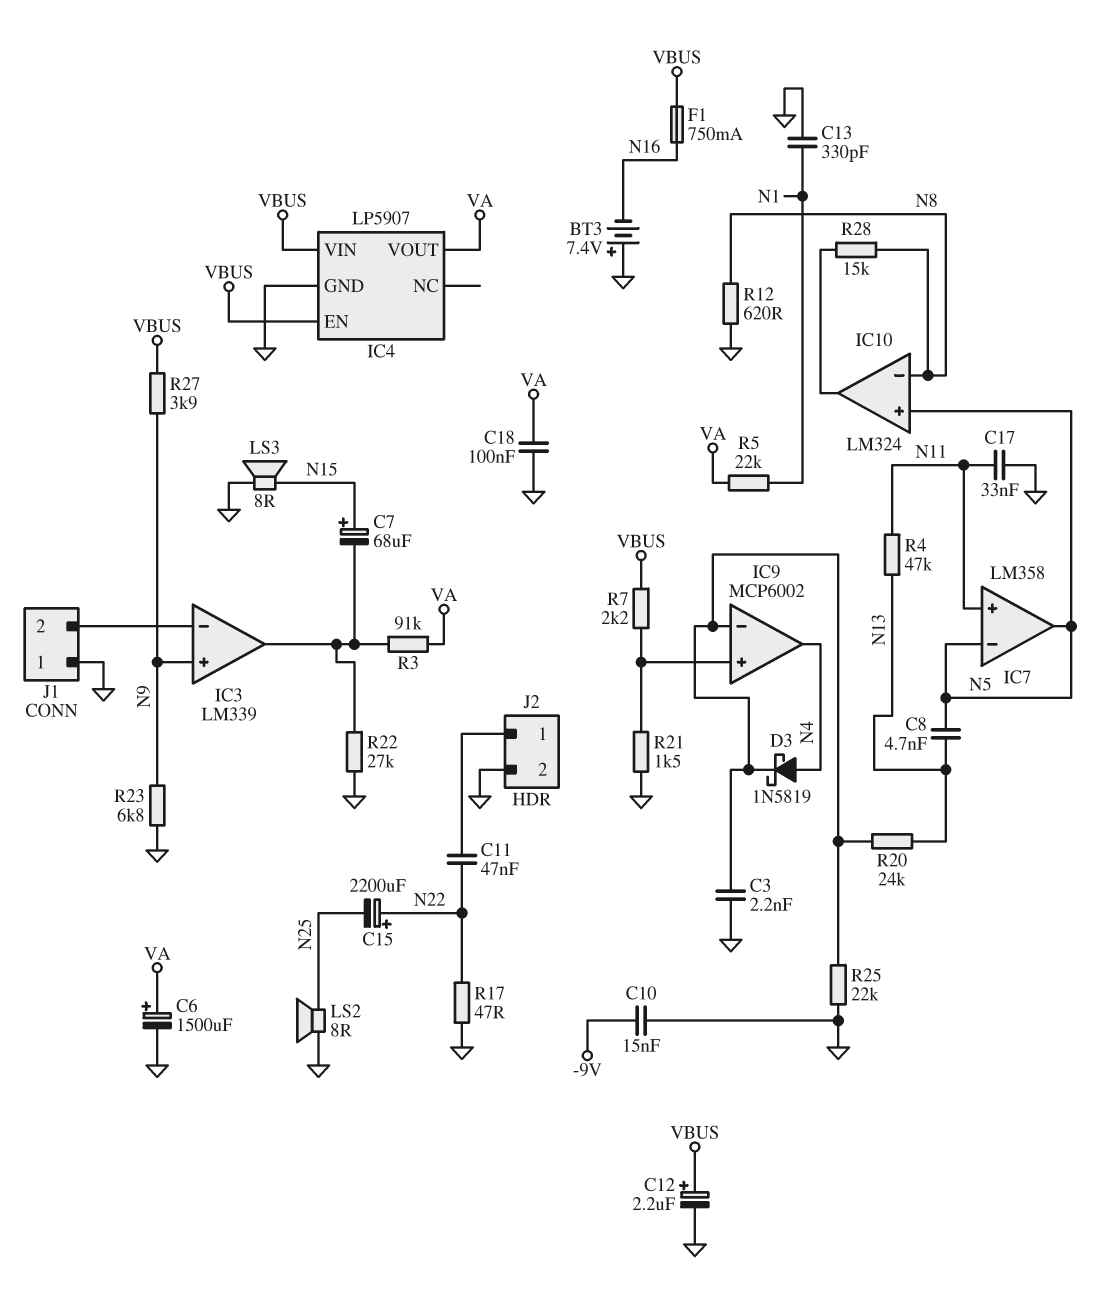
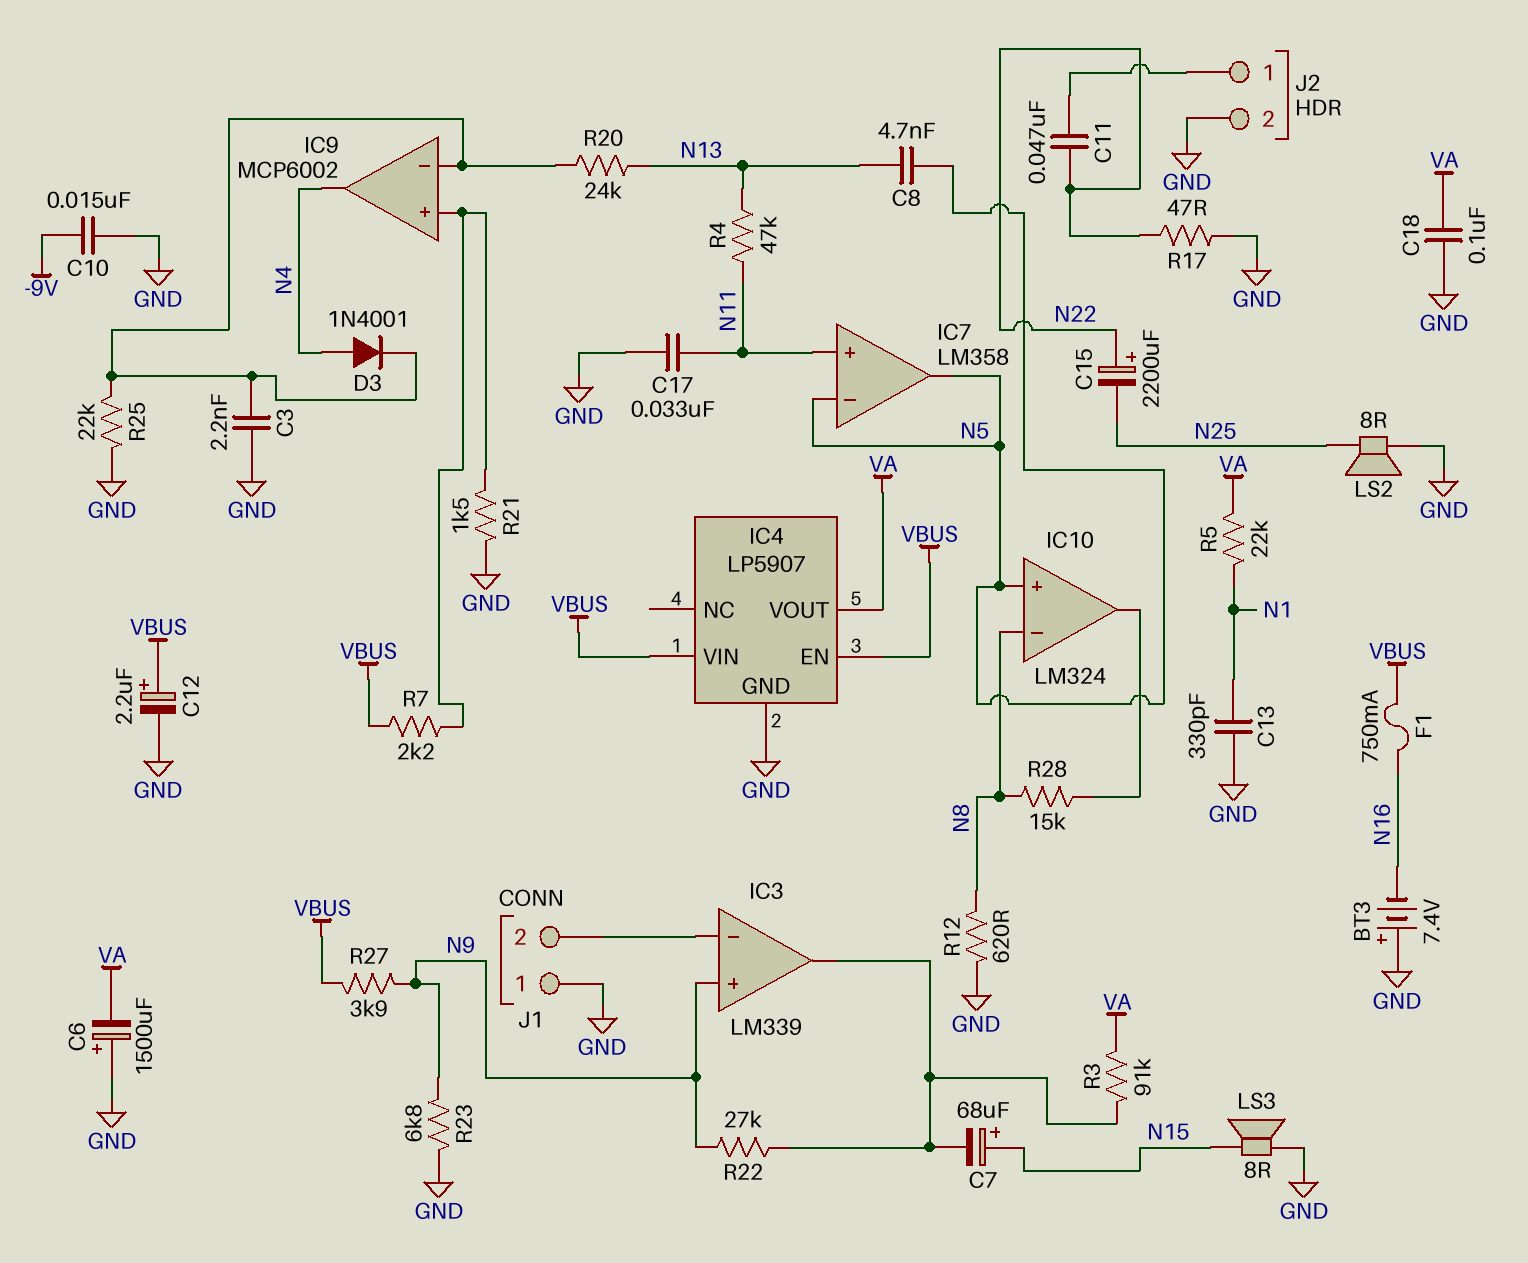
C6: 1500uF (plus VA, minus GND) -> 1500uF (plus GND, minus VA)
D3: schottky 1N5819 (A N4, K IC9/in-) -> diode 1N4001 (A N4, K IC9/in-)
R22: 27k (GND, IC3/out) -> 27k (IC3/out, N9)

